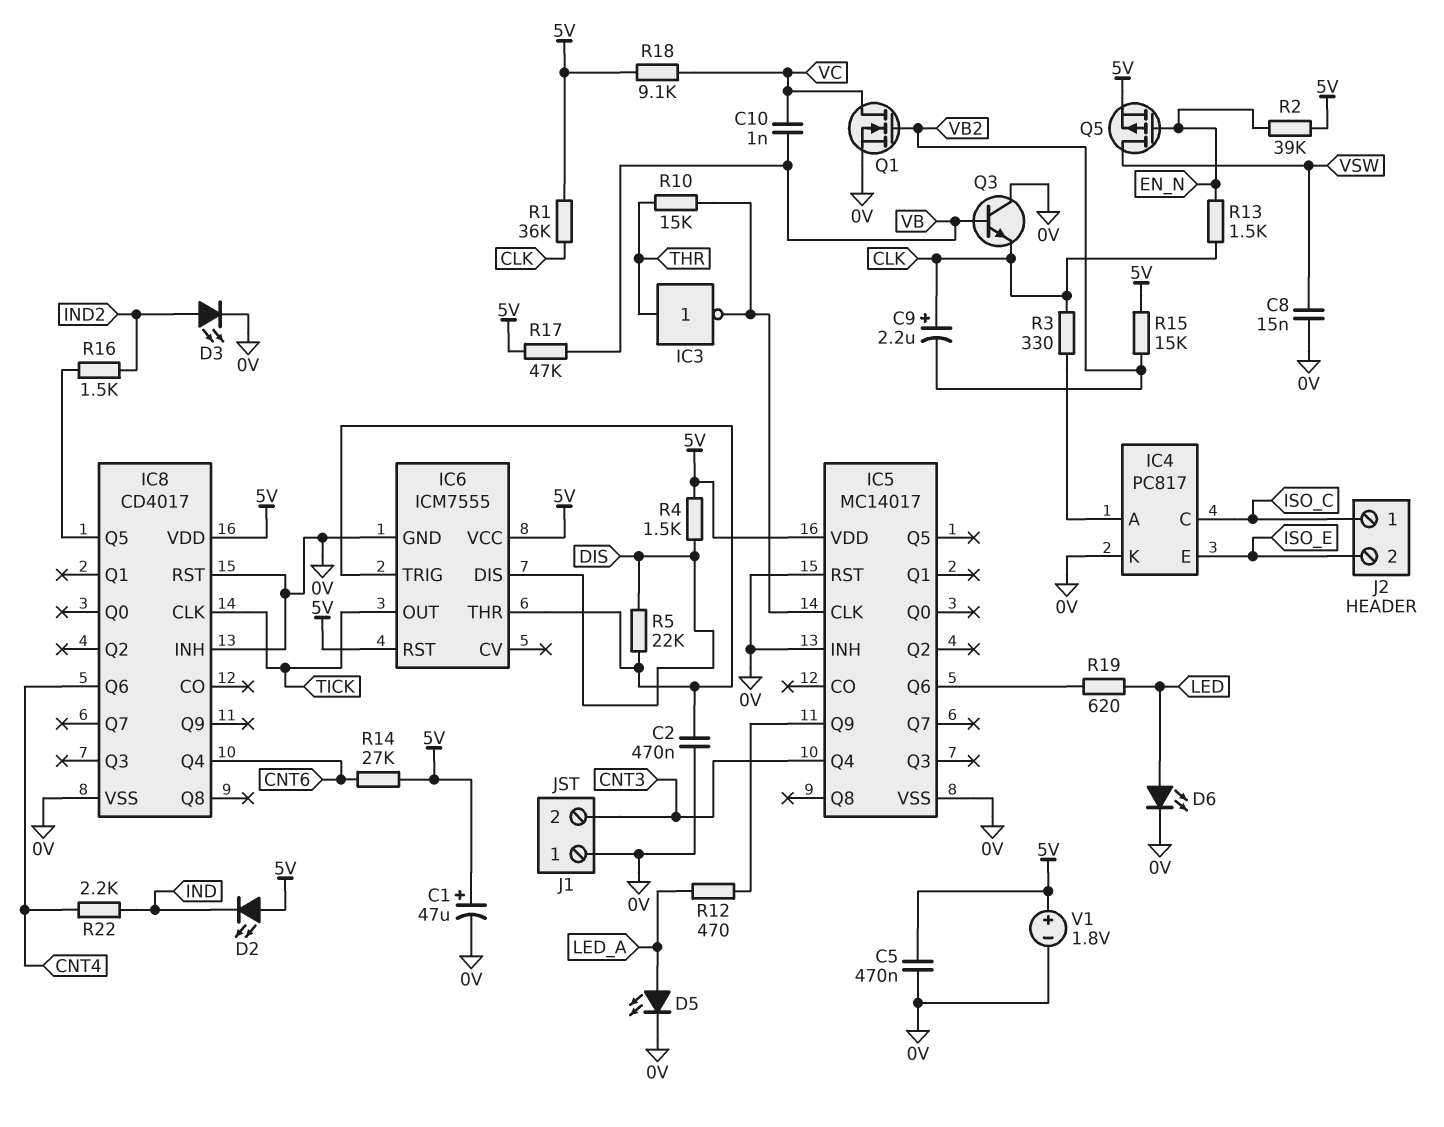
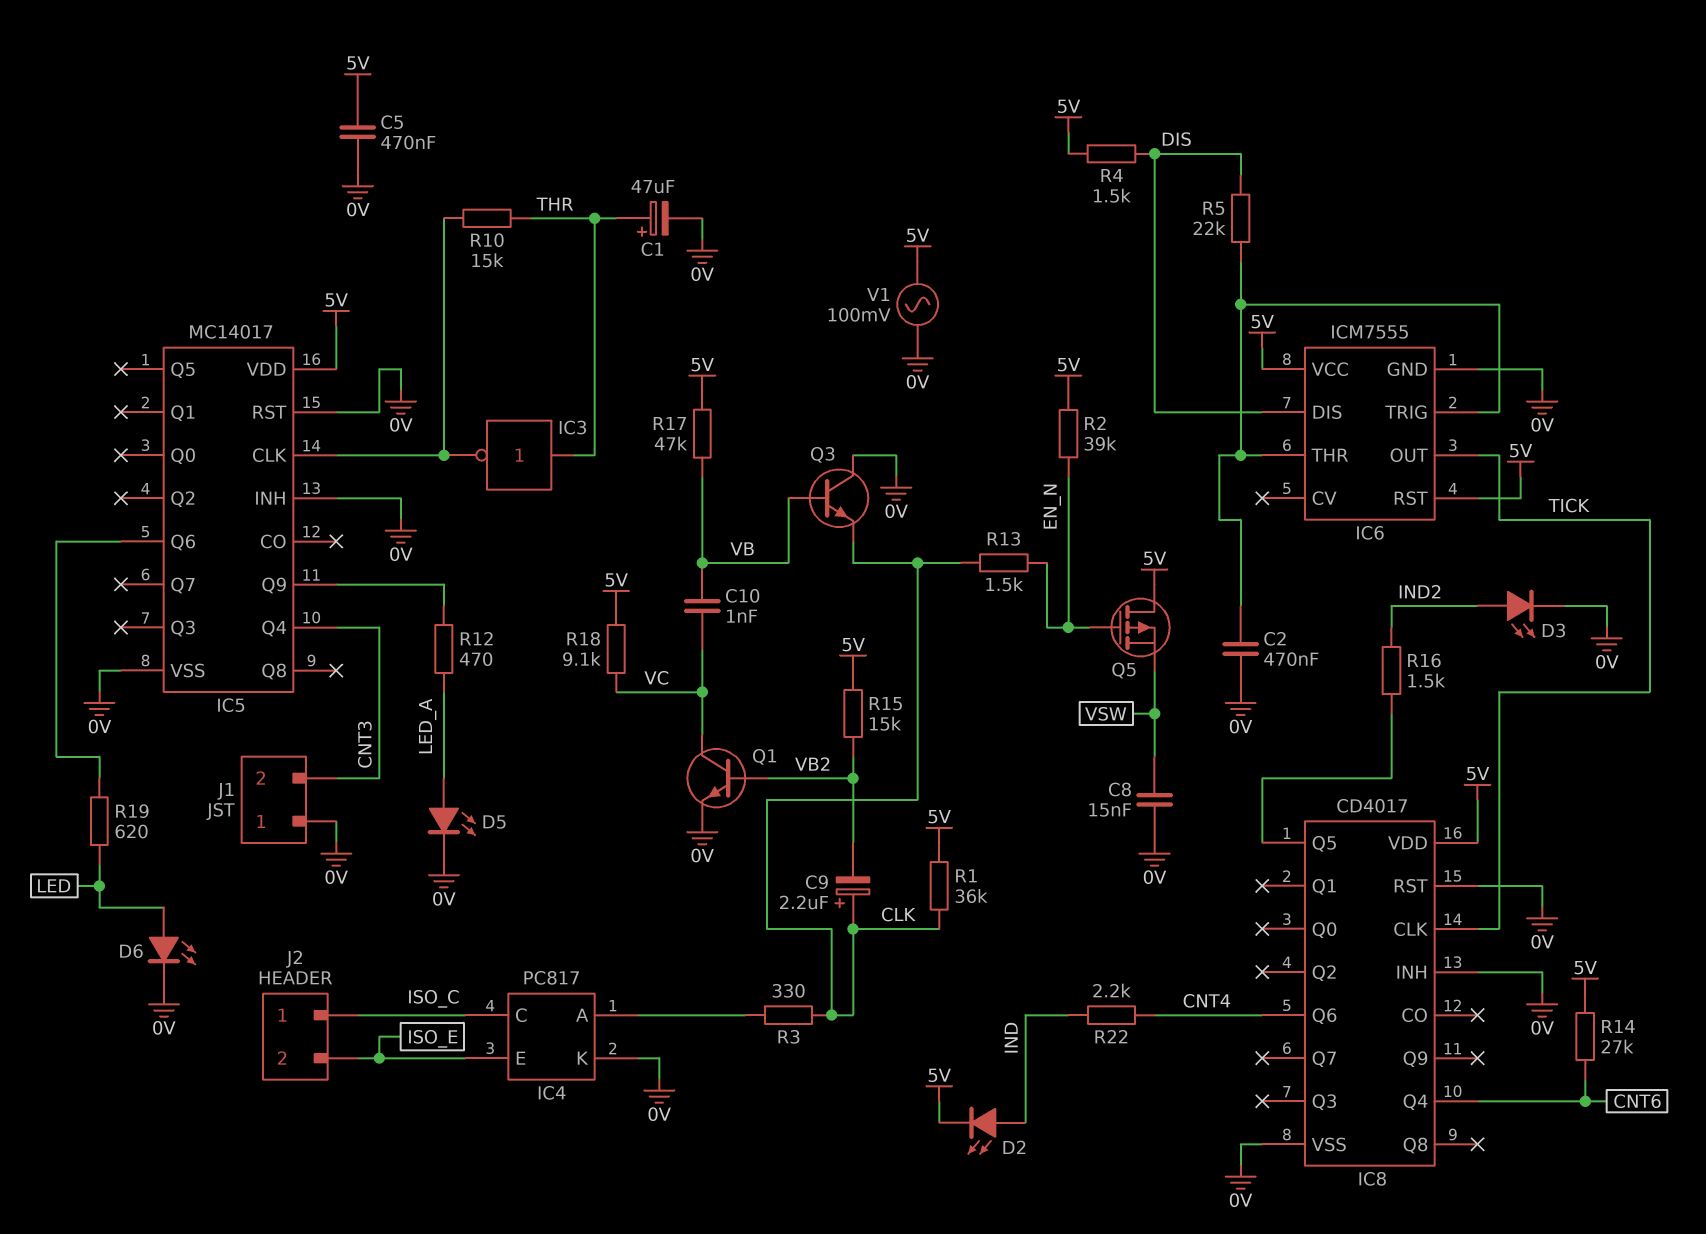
C1: 47uF (plus 5V, minus 0V) -> 47uF (plus THR, minus 0V)
D2: LED (A 5V, K IND) -> LED (A IND, K 5V)
Q1: NMOS (G VB2, D VC, S 0V) -> NPN (B VB2, C VC, E 0V)
Q5: PMOS (G EN_N, D VSW, S 5V) -> PMOS (G EN_N, D 5V, S VSW)
V1: 1.8V (plus 5V, minus 0V) -> AC 100mV (0V, 5V)

